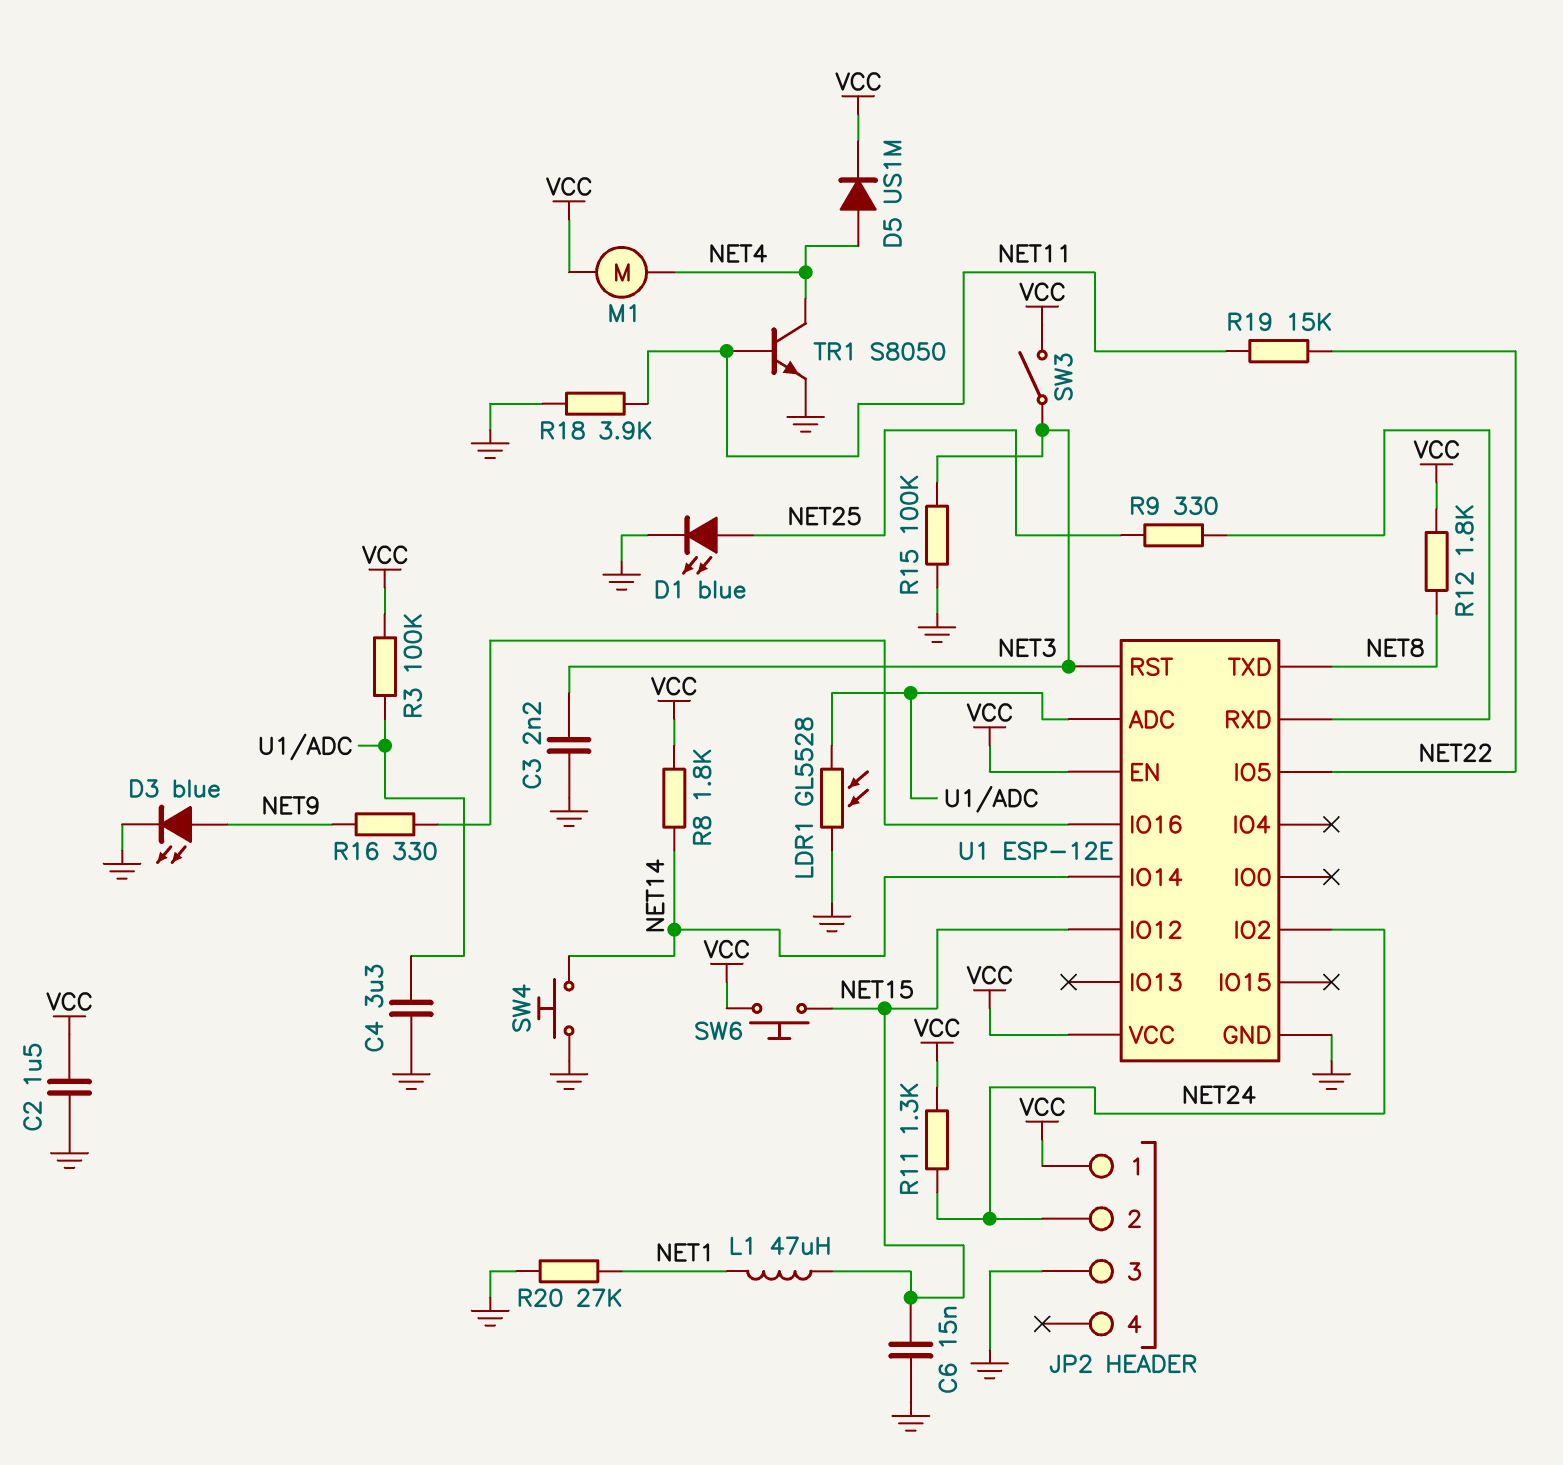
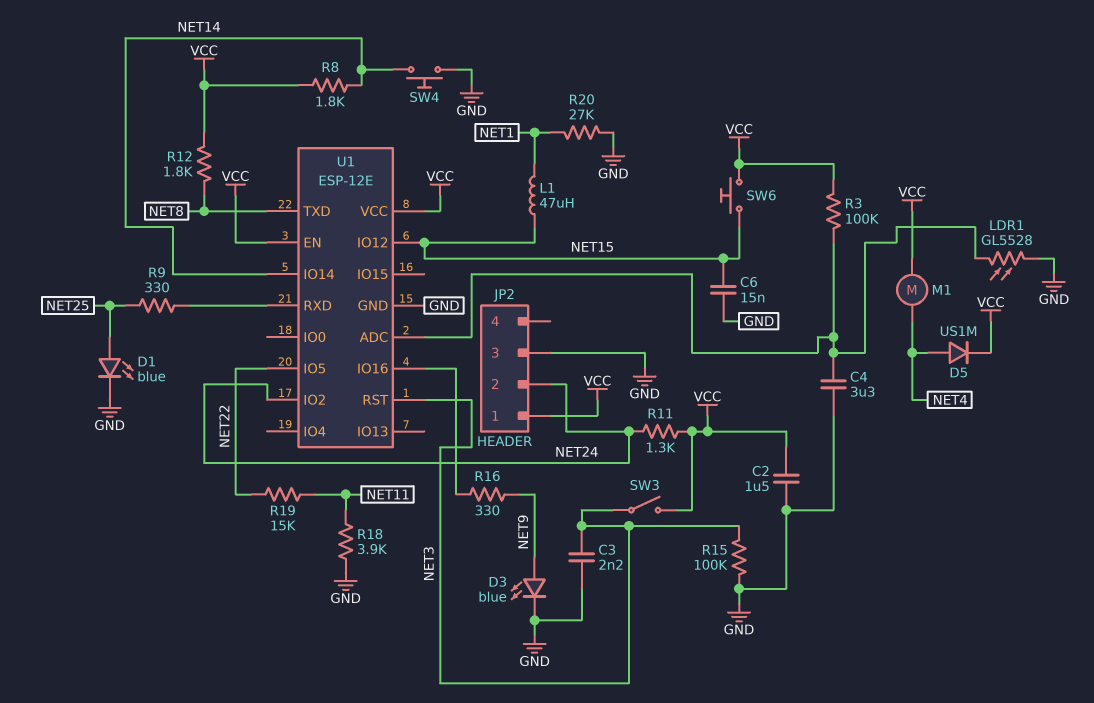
TR1: NPN S8050 (B NET11, C NET4, E GND) -> none

